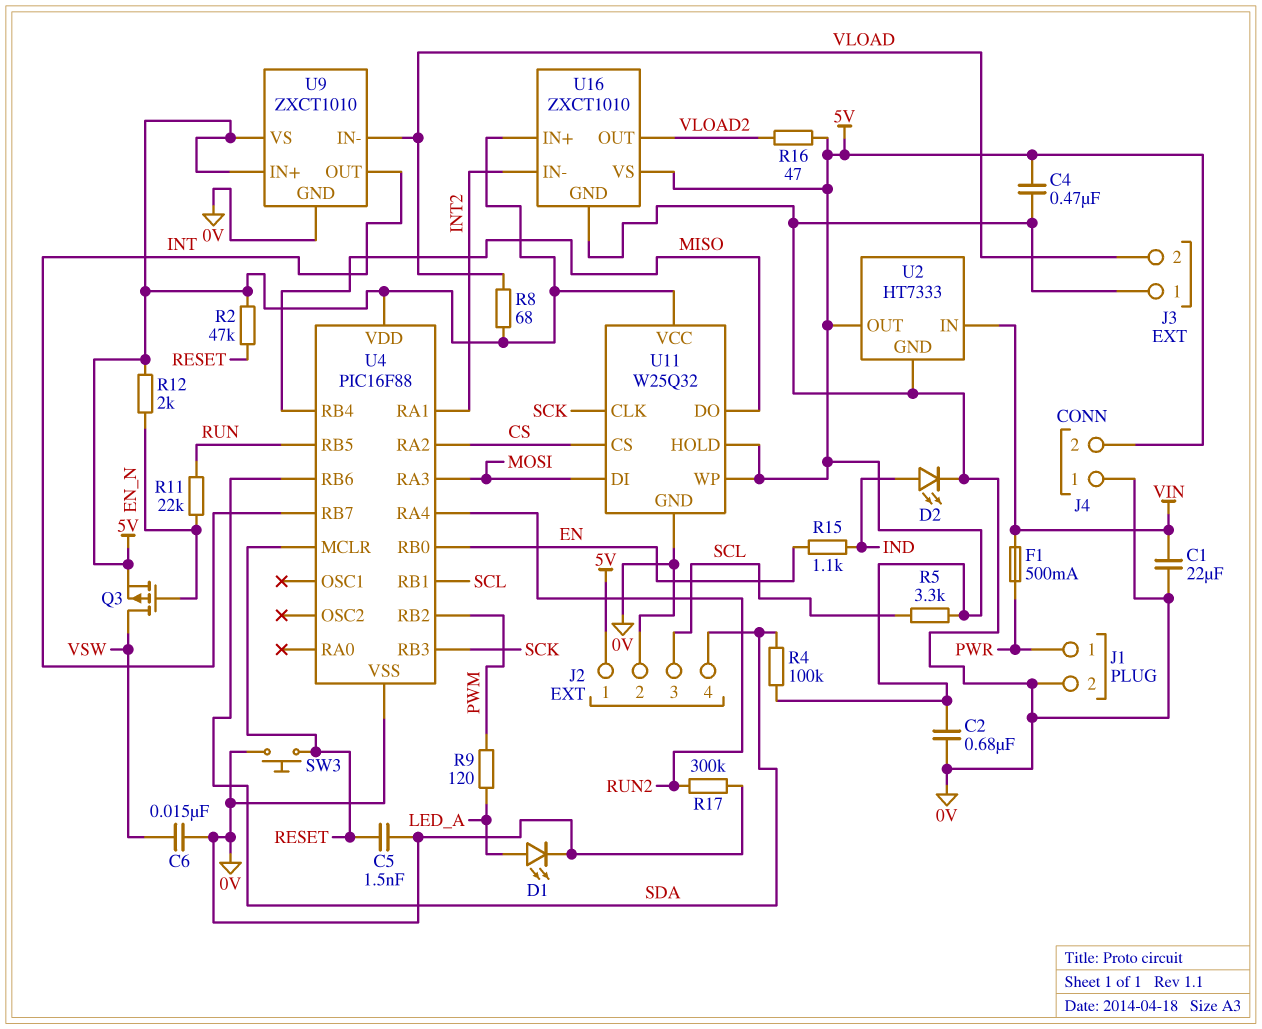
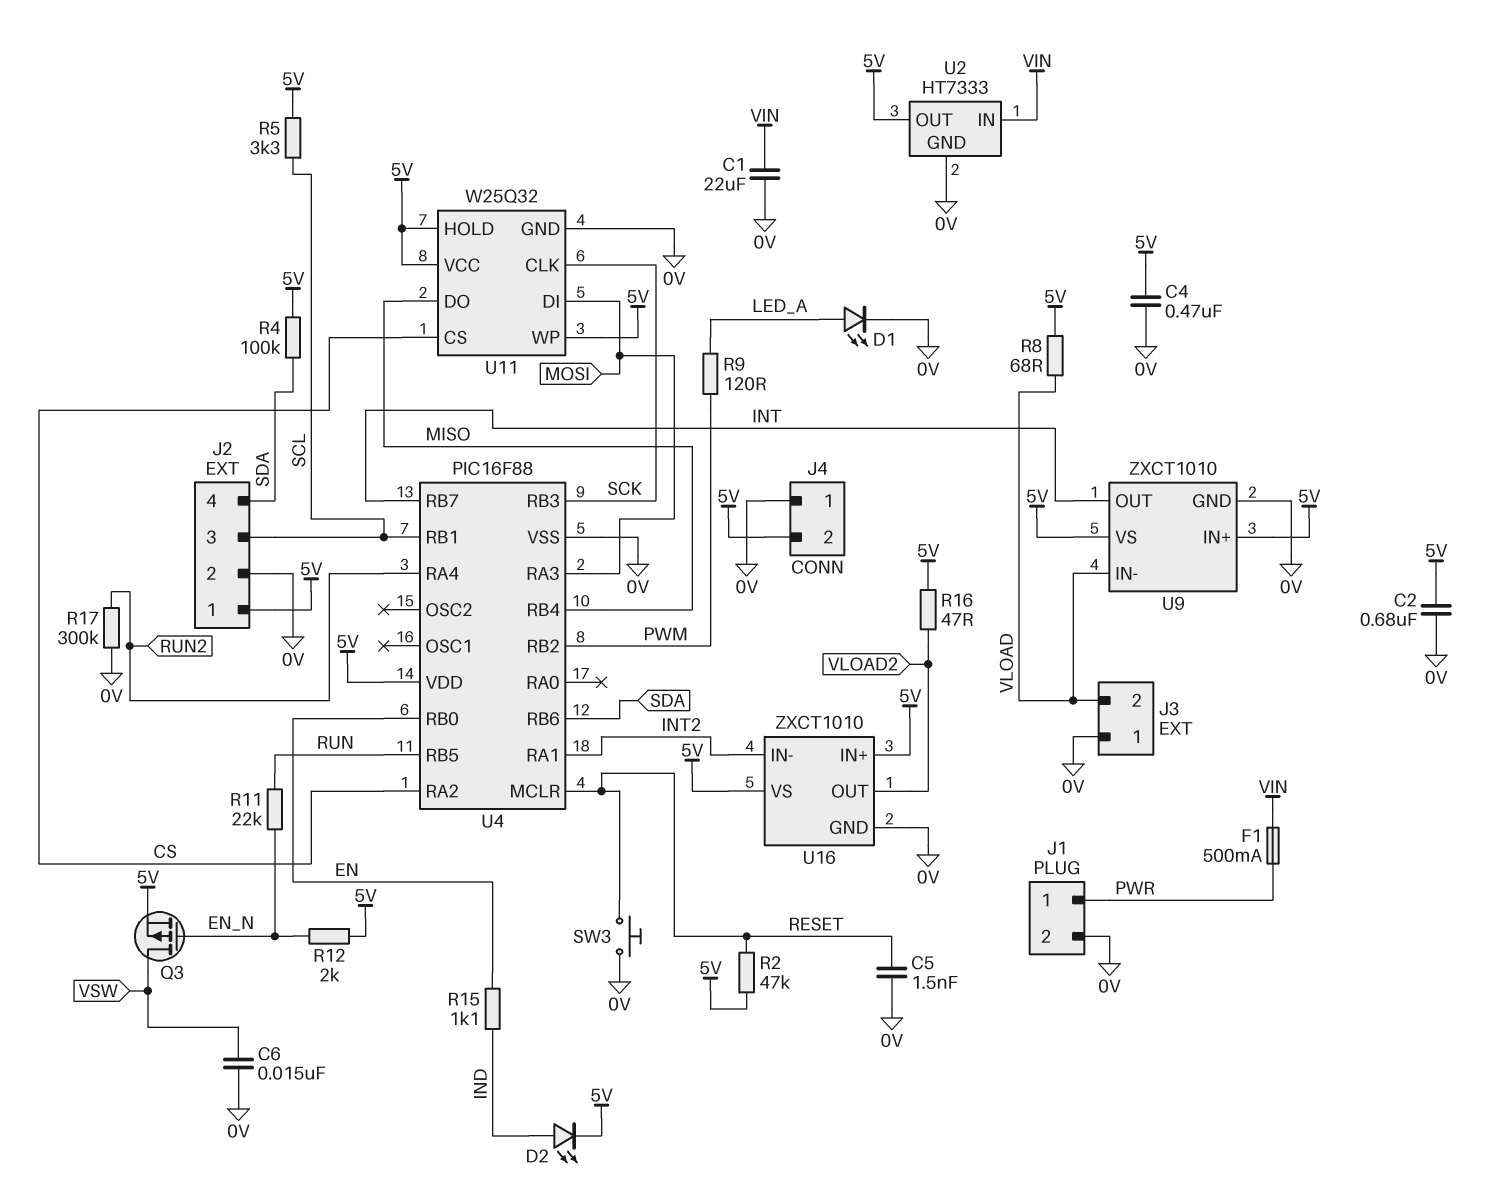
D2: LED (A IND, K 0V) -> LED (A IND, K 5V)

